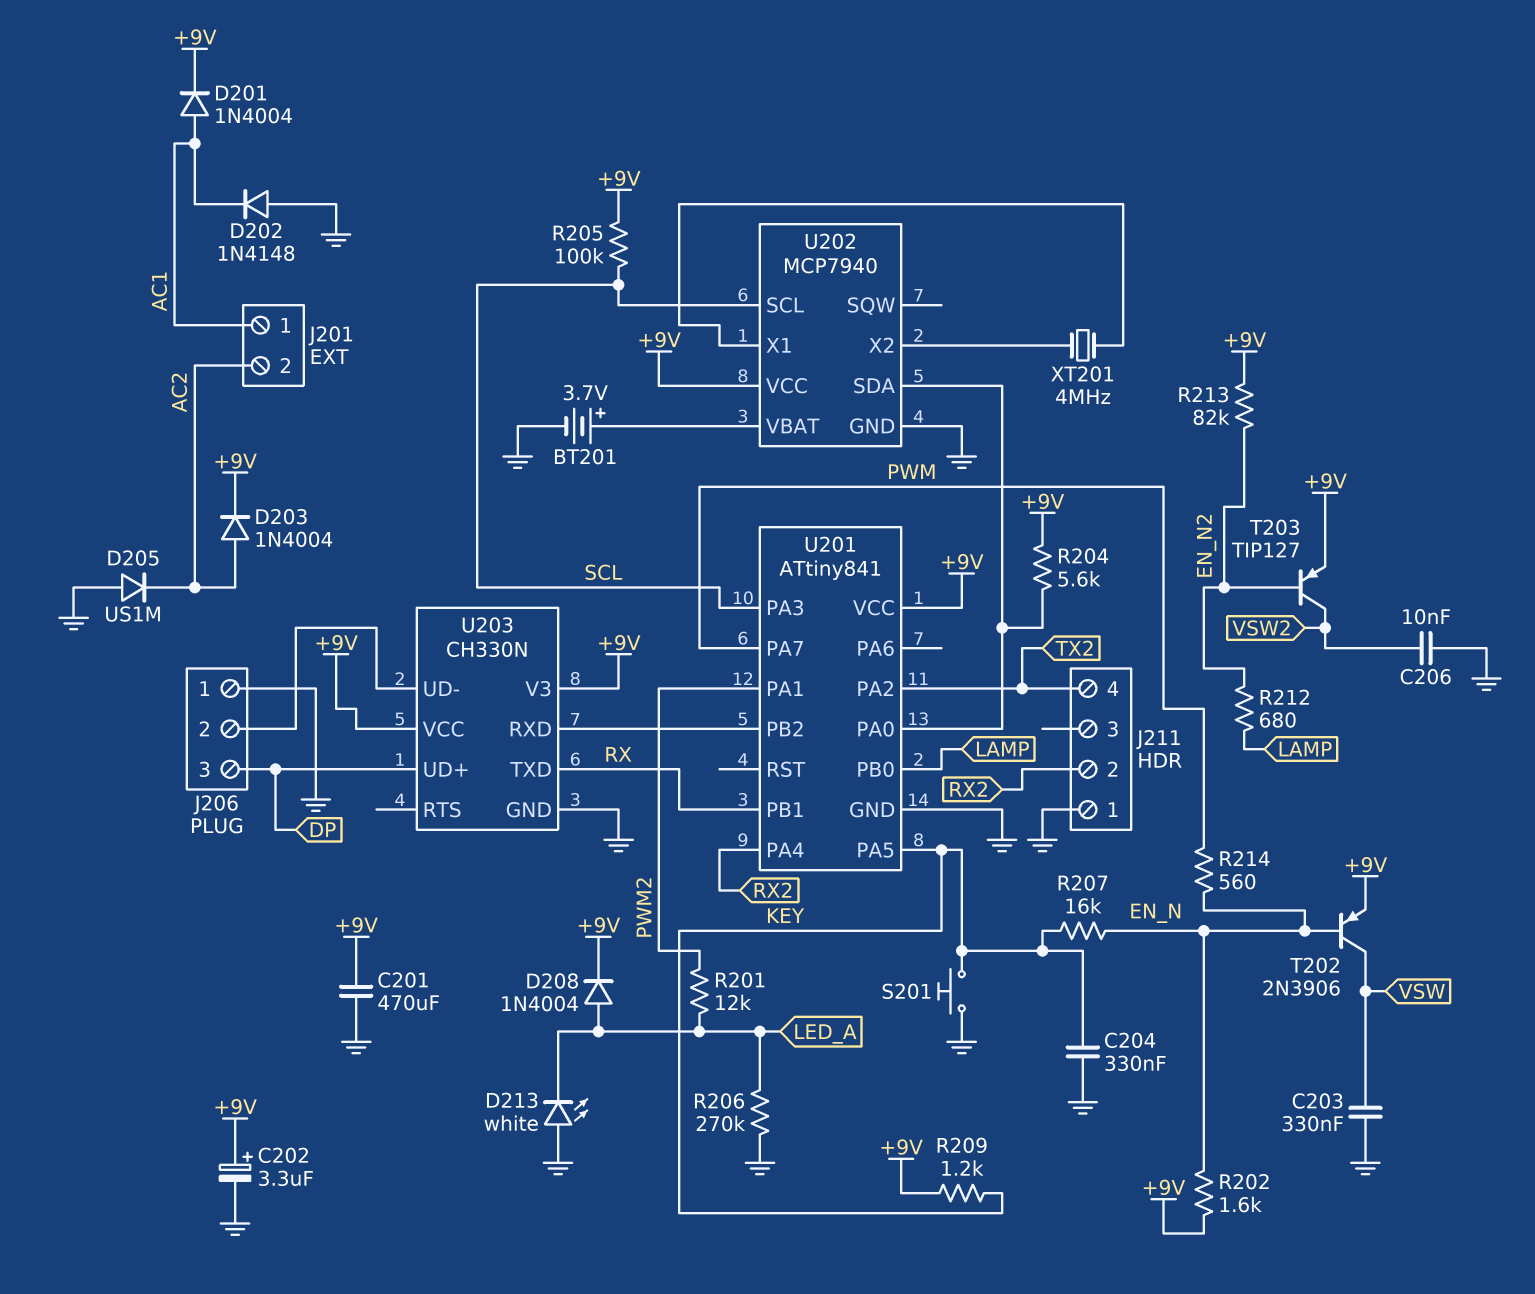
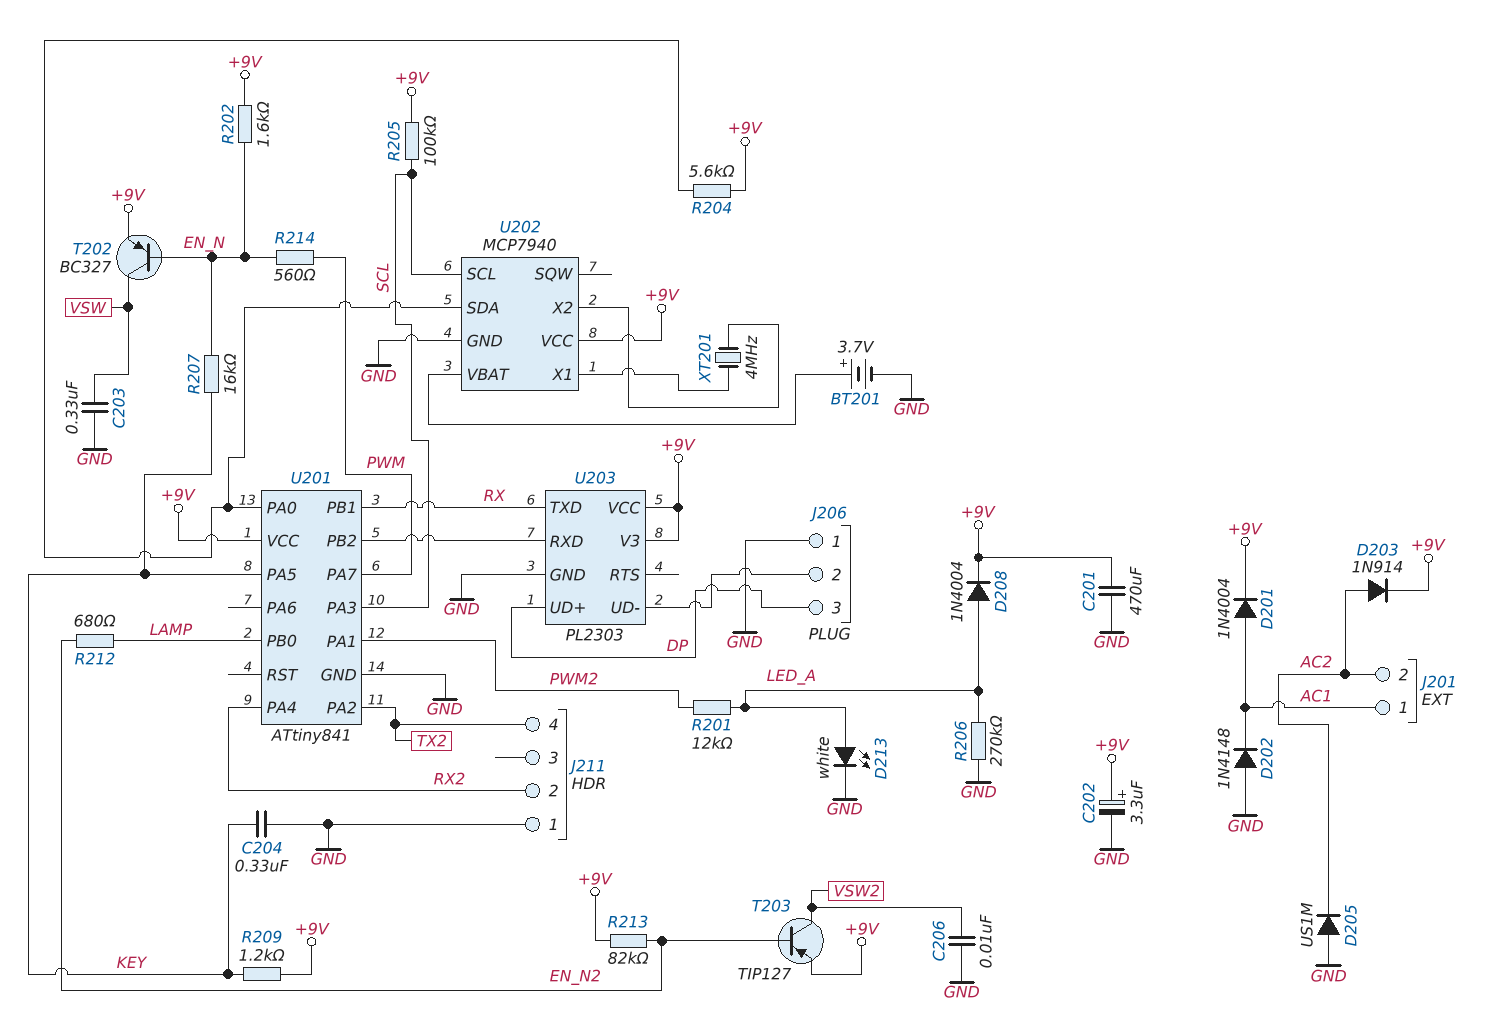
D203: diode 1N4004 (A AC2, K +9V) -> diode 1N914 (A AC2, K +9V)
D213: LED white (A GND, K LED_A) -> LED white (A LED_A, K GND)
S201: button (GND, KEY) -> none
T202: PNP 2N3906 (B EN_N, C VSW, E +9V) -> PNP BC327 (B EN_N, C VSW, E +9V)
U203: CH330N -> PL2303

